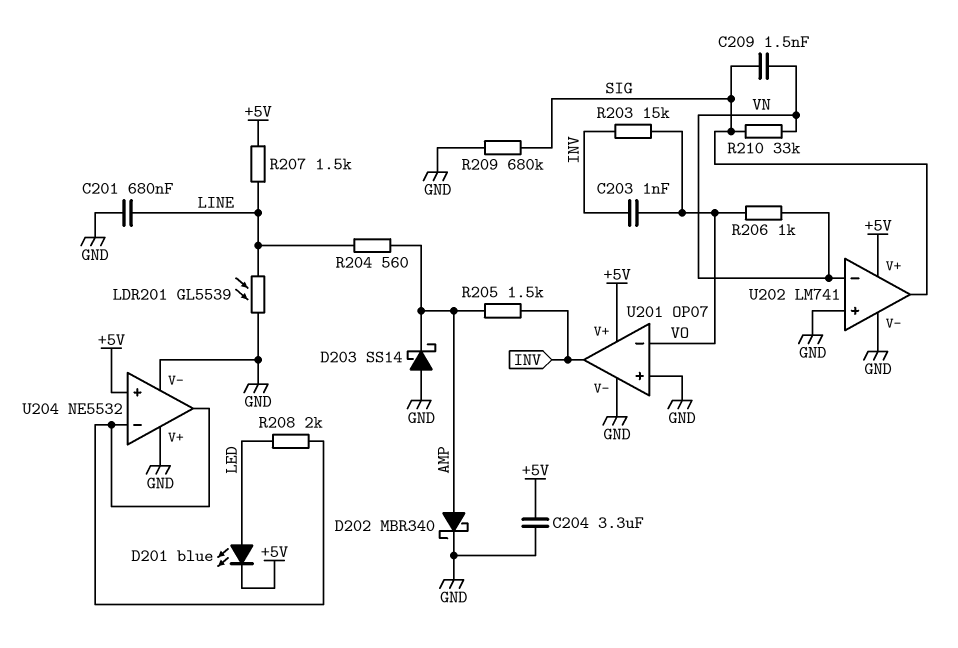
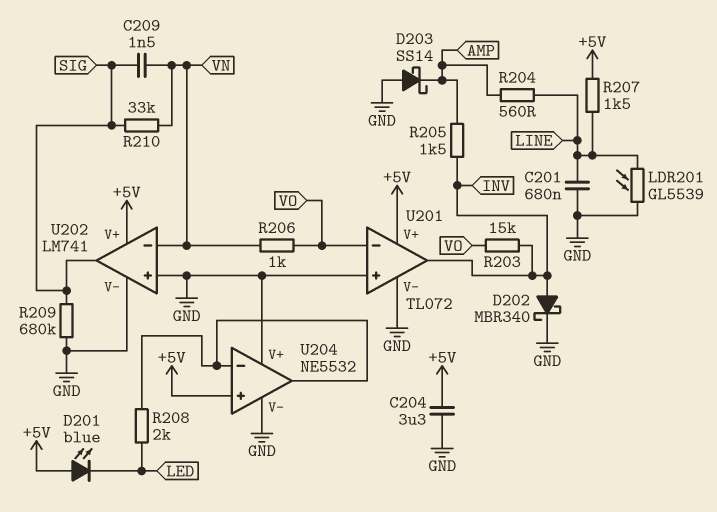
C203: 1nF (INV, VO) -> none
D201: LED blue (A LED, K +5V) -> LED blue (A +5V, K LED)
D202: schottky MBR340 (A AMP, K GND) -> schottky MBR340 (A INV, K GND)
U201: OP07 -> TL072

